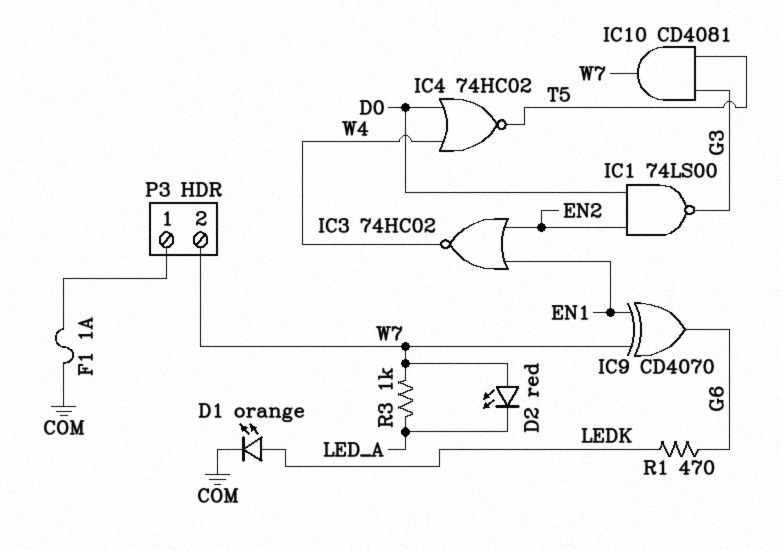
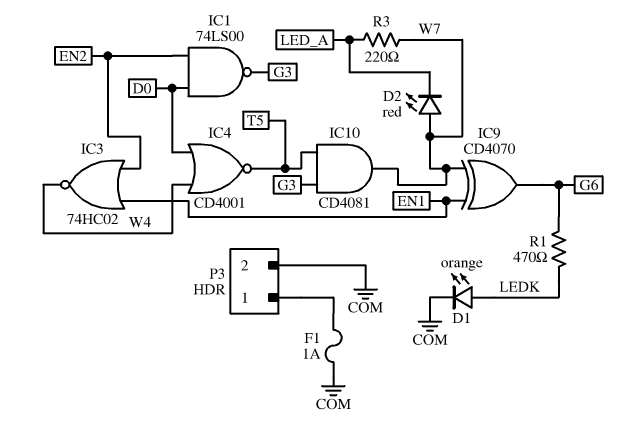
IC4: NOR 74HC02 (in D0, in W4, out T5) -> NOR CD4001 (in D0, in W4, out T5)
P3 pin 2: W7 -> COM
R3: 1k (LED_A, W7) -> 220 (LED_A, W7)

